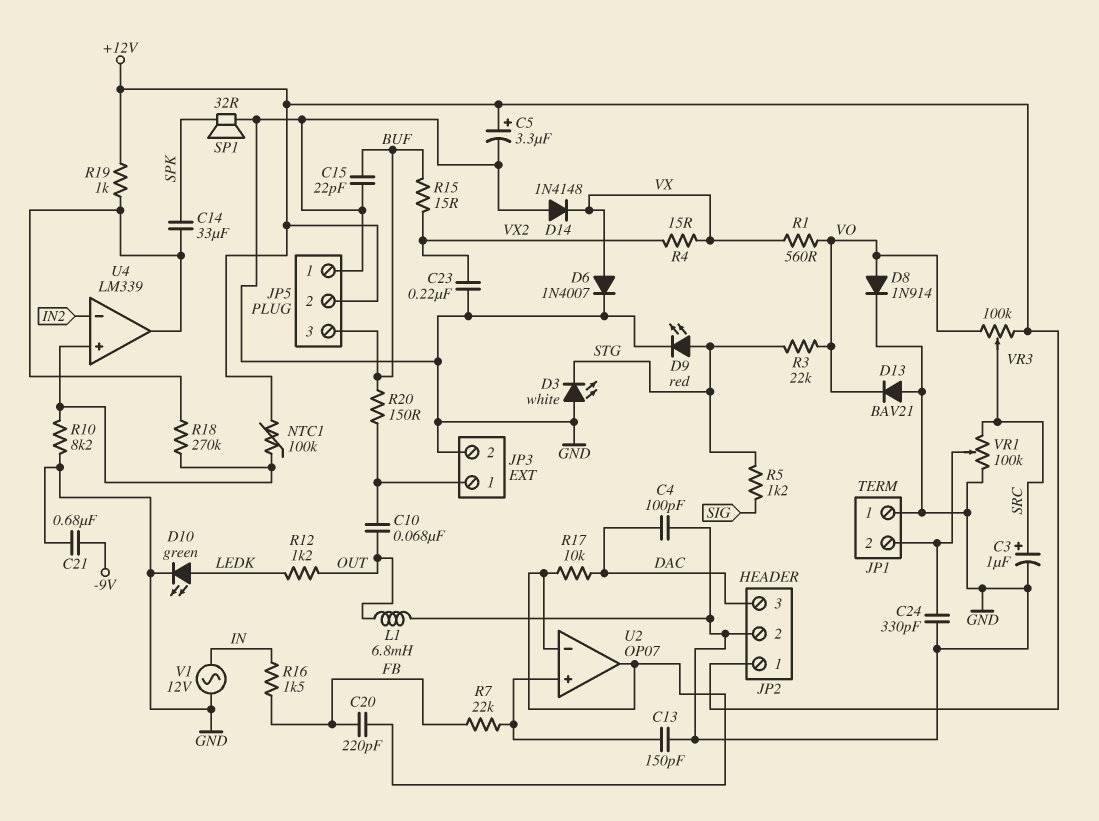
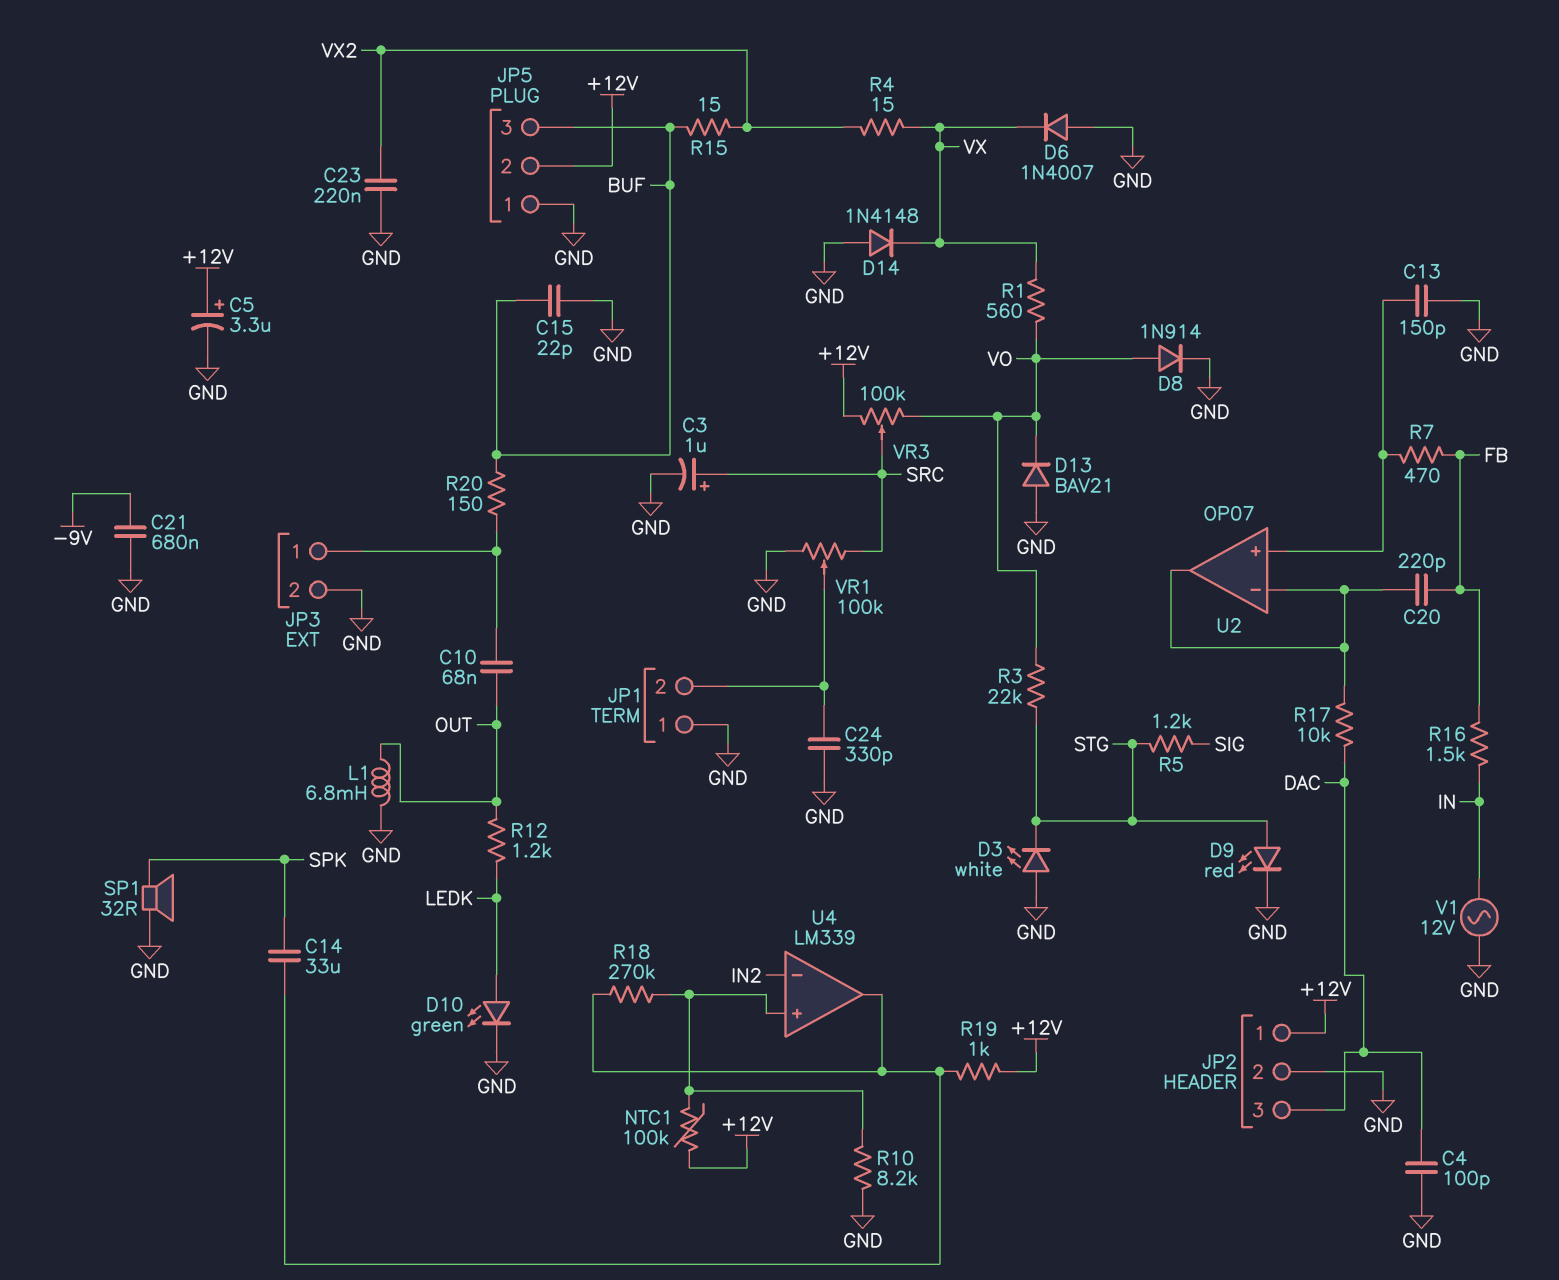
D6: diode 1N4007 (A VX, K GND) -> diode 1N4007 (A GND, K VX)
R7: 22k (FB, U2/in+) -> 470 (FB, U2/in+)

